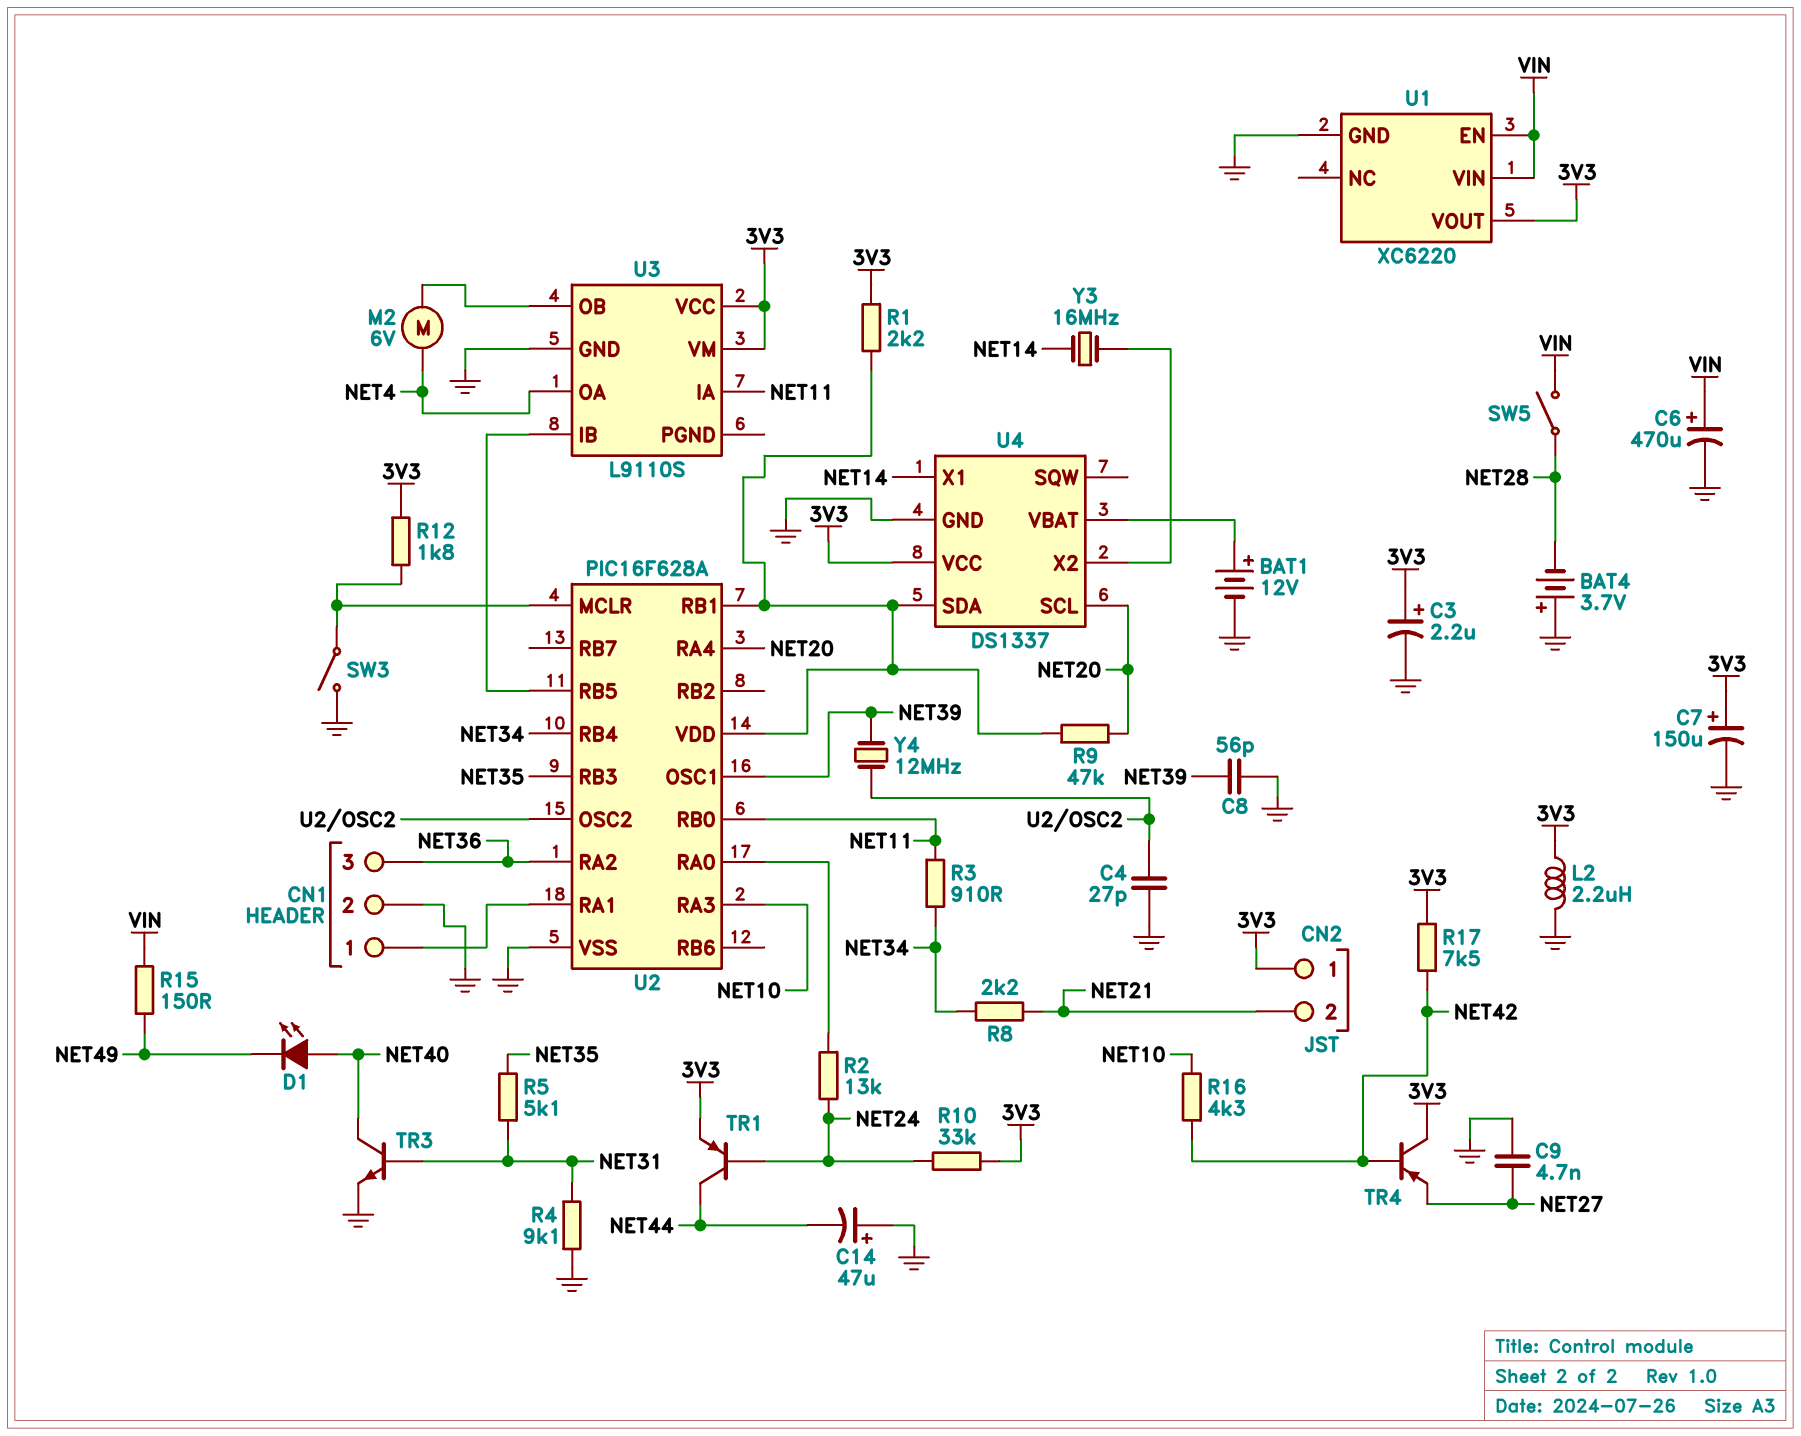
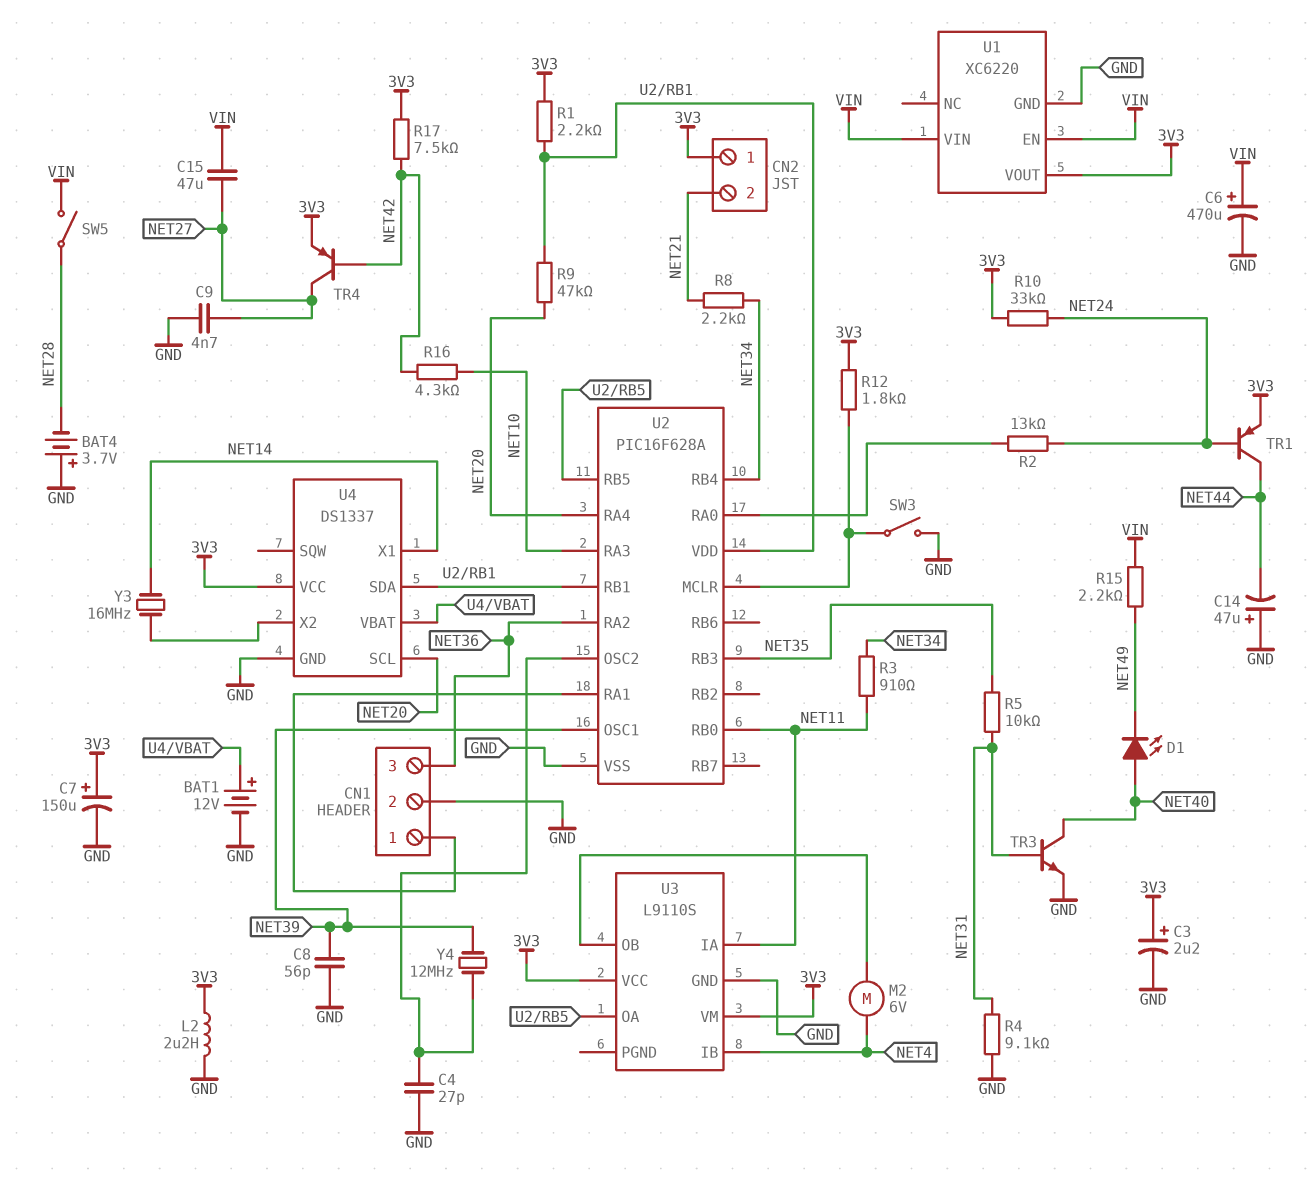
C15: none -> 47uF (NET27, VIN)
R5: 5.1k (NET31, NET35) -> 10k (NET31, NET35)
R15: 150 (NET49, VIN) -> 2.2k (NET49, VIN)
TR4: PNP (B NET42, C 3V3, E NET27) -> PNP (B NET42, C NET27, E 3V3)
U3 pin IB: U2/RB5 -> NET4
U3 pin OA: NET4 -> U2/RB5

